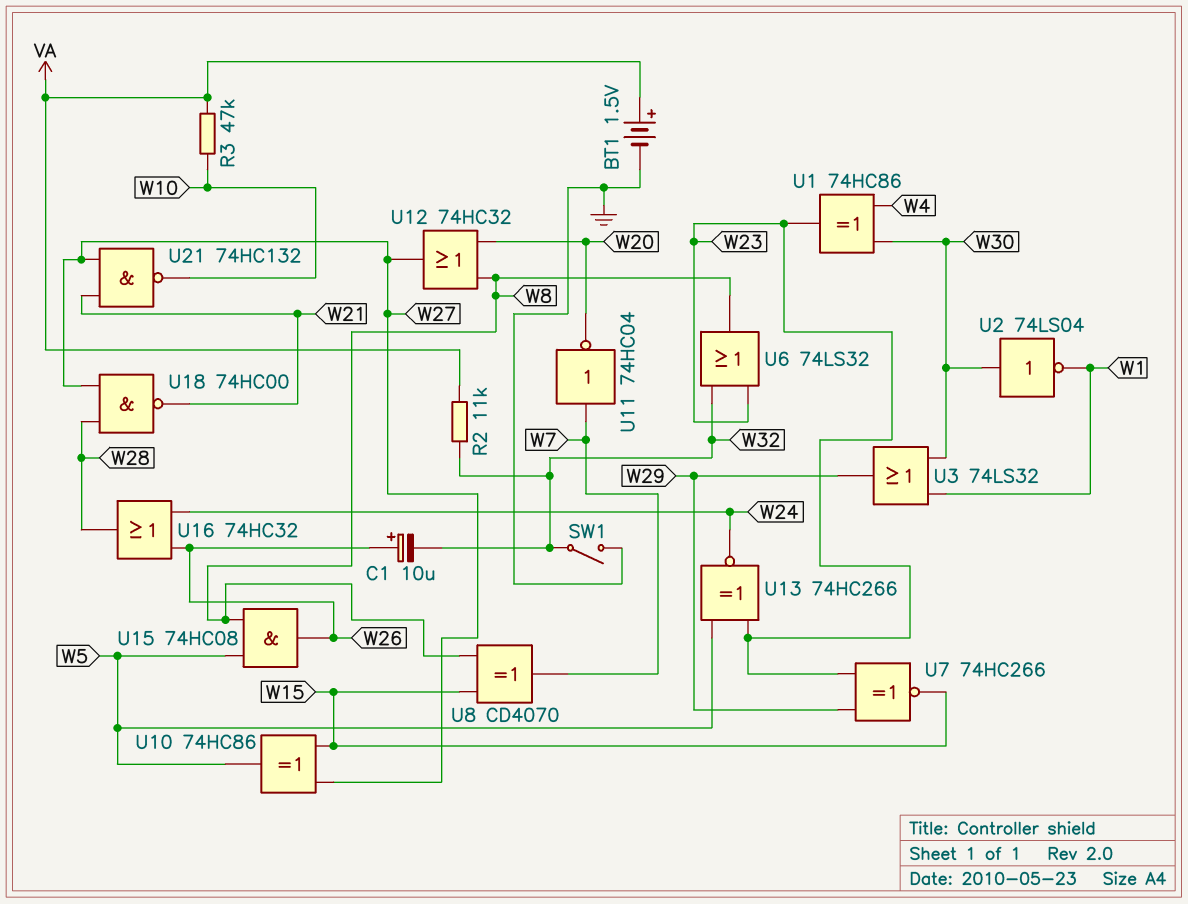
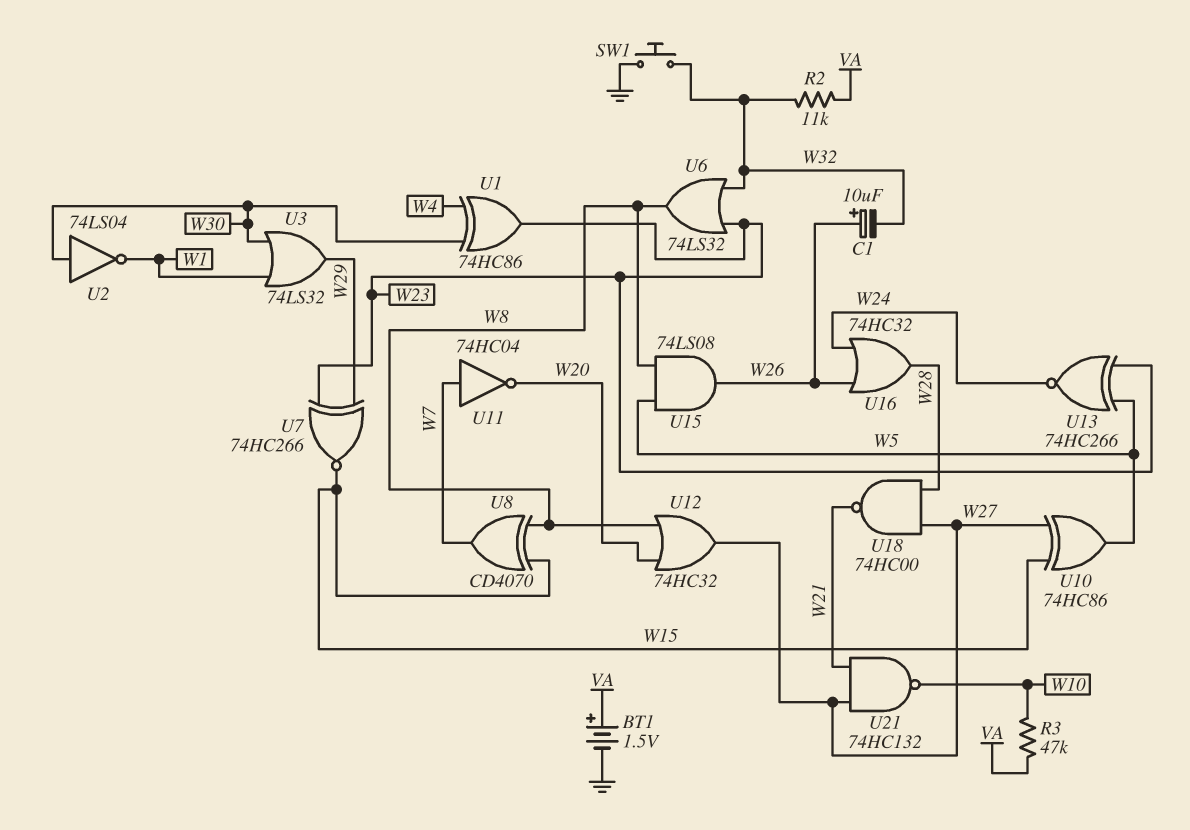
SW1: switch (GND, W32) -> button (GND, W32)
U15: AND 74HC08 (in W5, in W8, out W26) -> AND 74LS08 (in W5, in W8, out W26)

